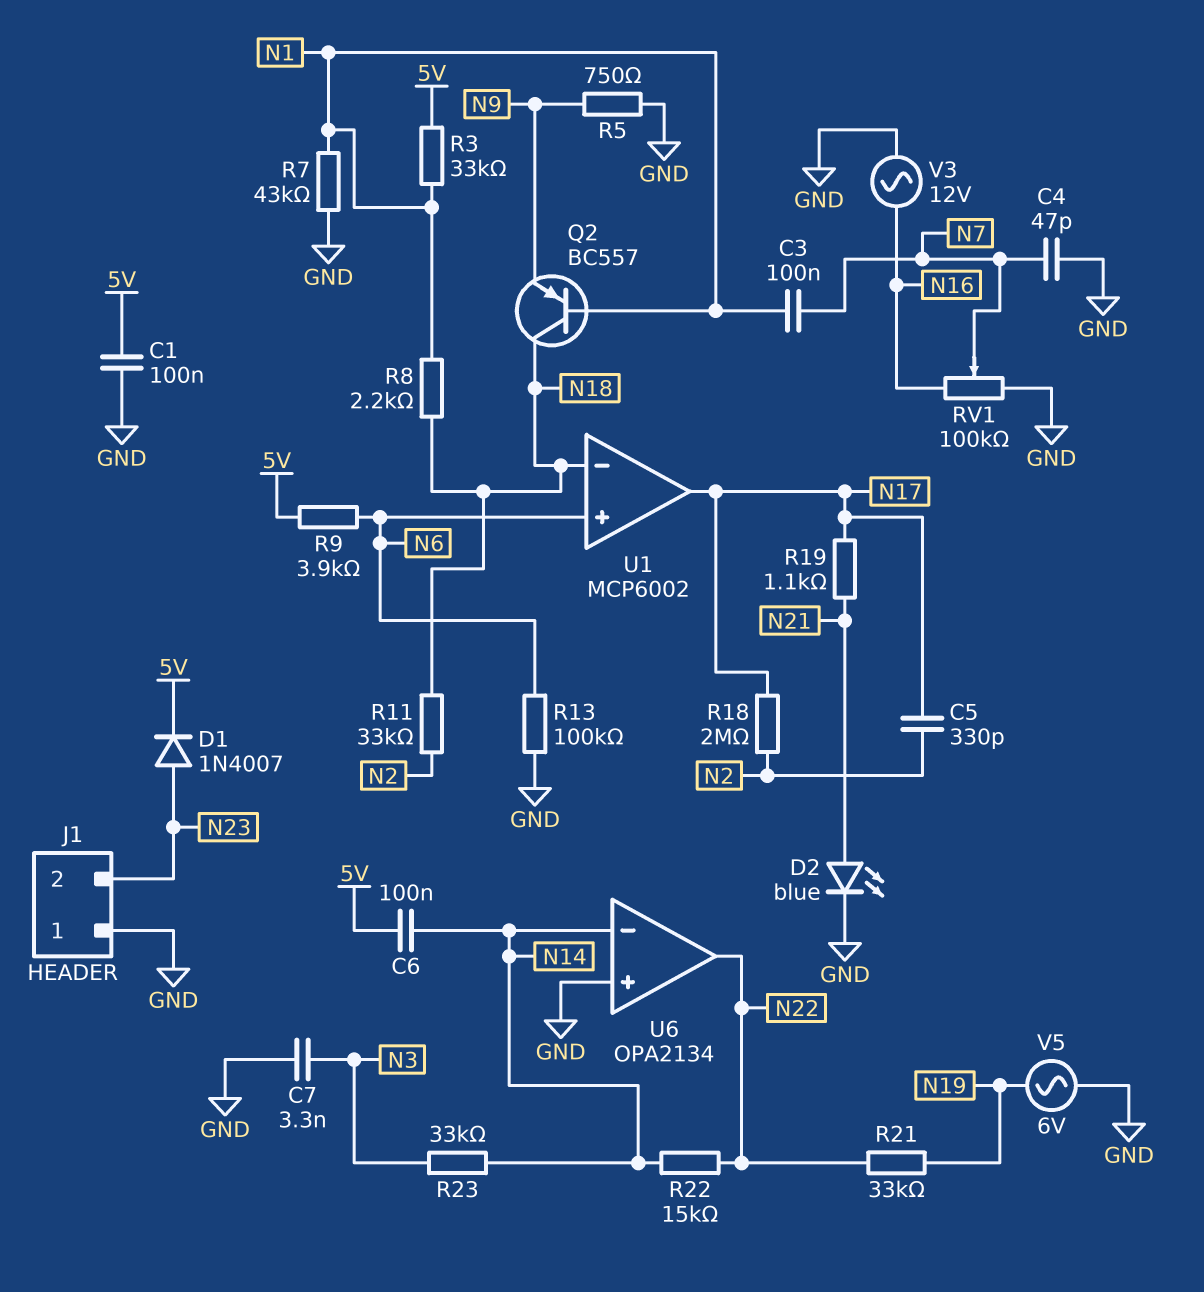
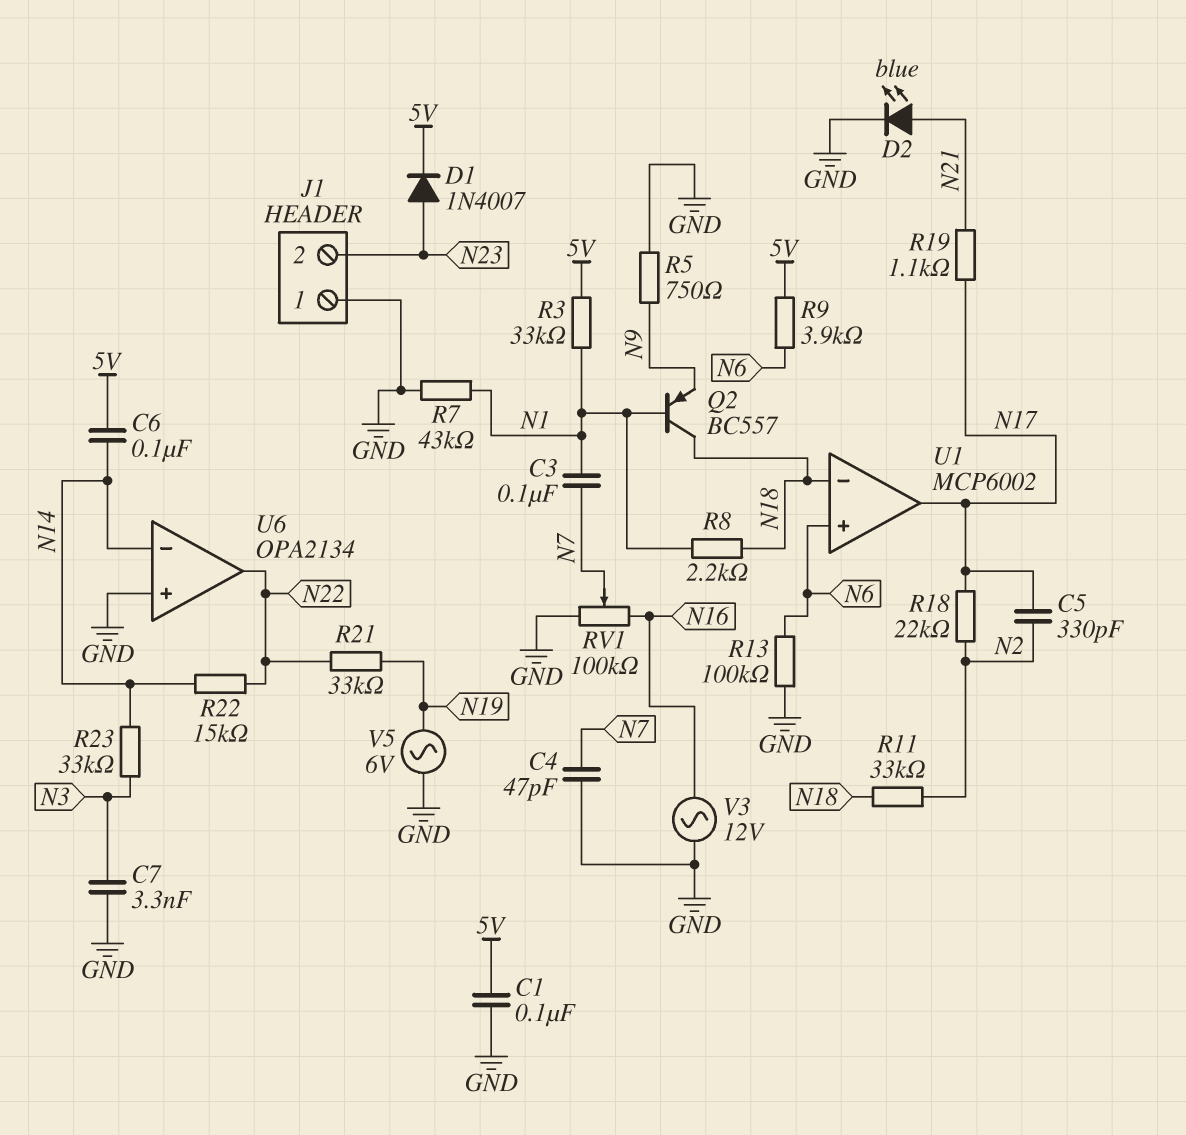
R18: 2M (N2, N17) -> 22k (N2, N17)

